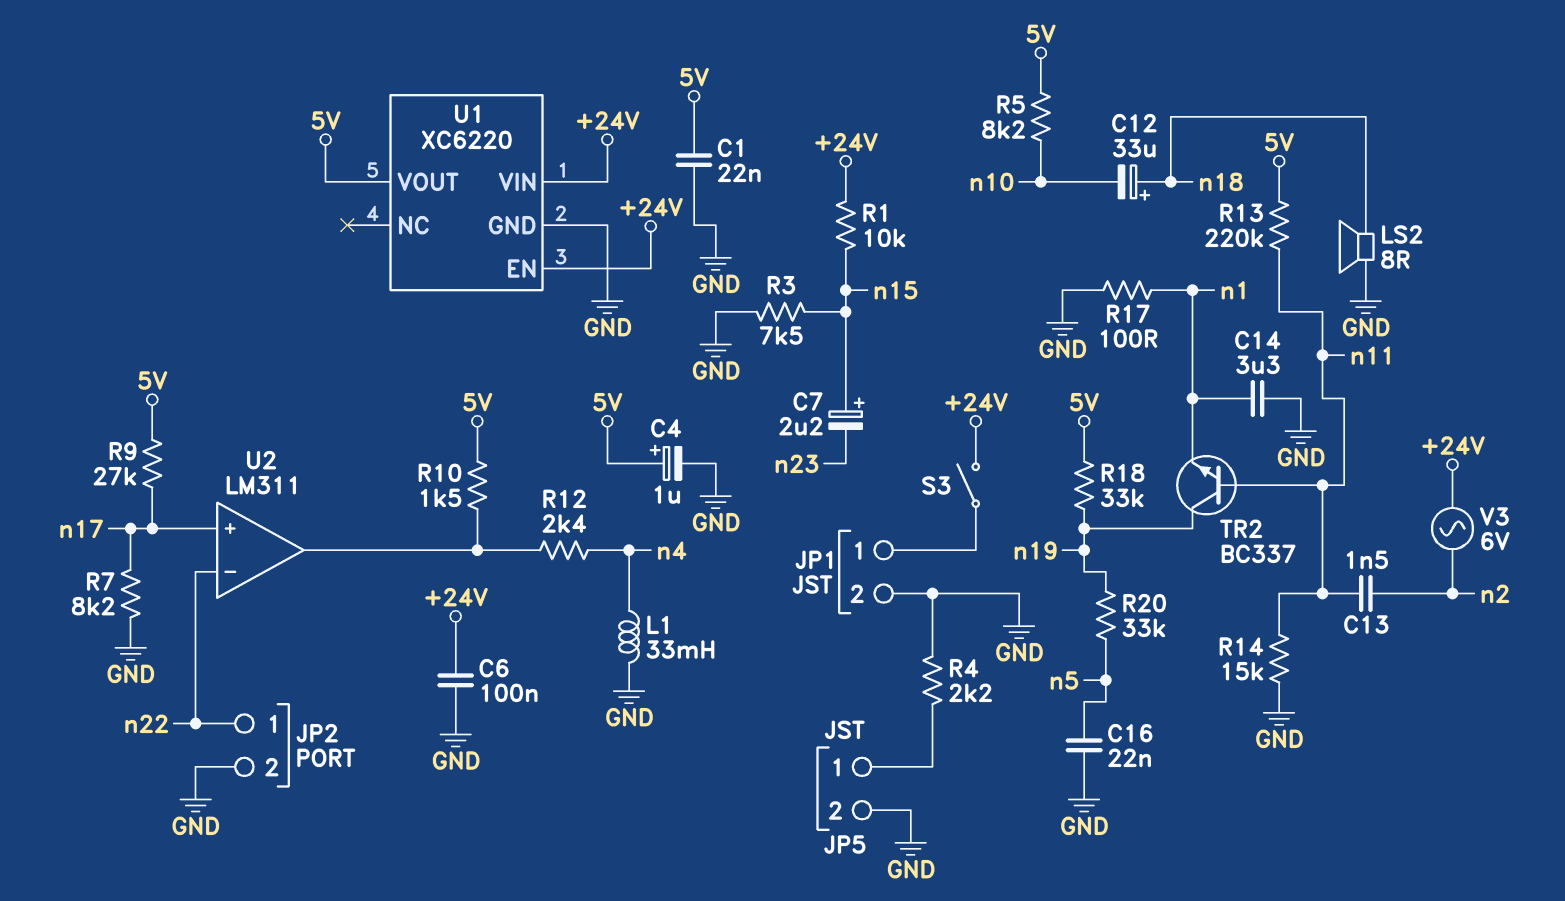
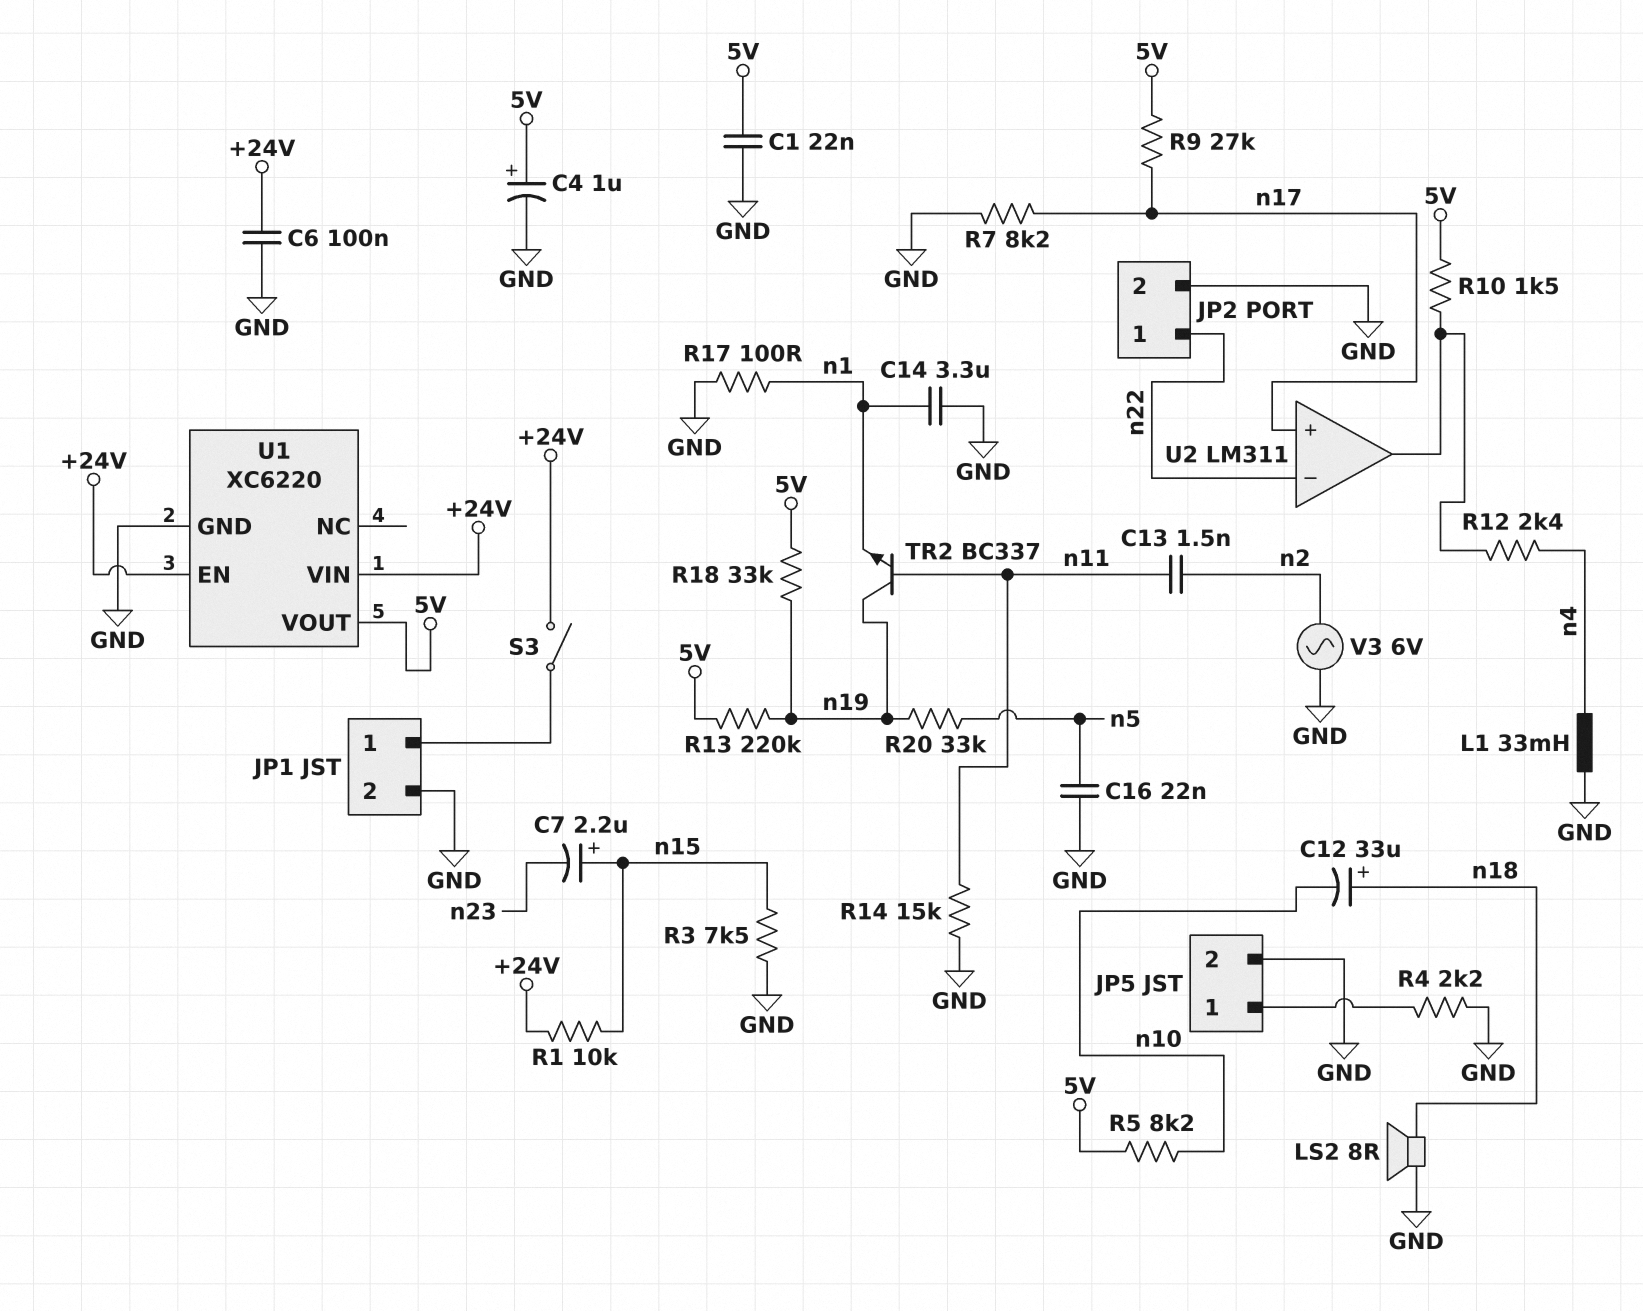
R13: 220k (5V, n11) -> 220k (5V, n19)
V3: AC 6V (+24V, n2) -> AC 6V (GND, n2)

